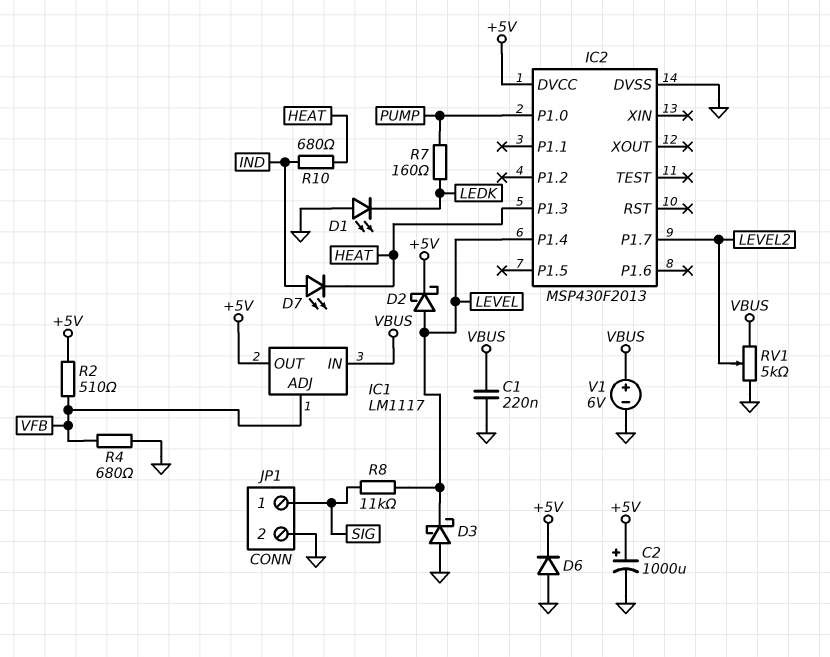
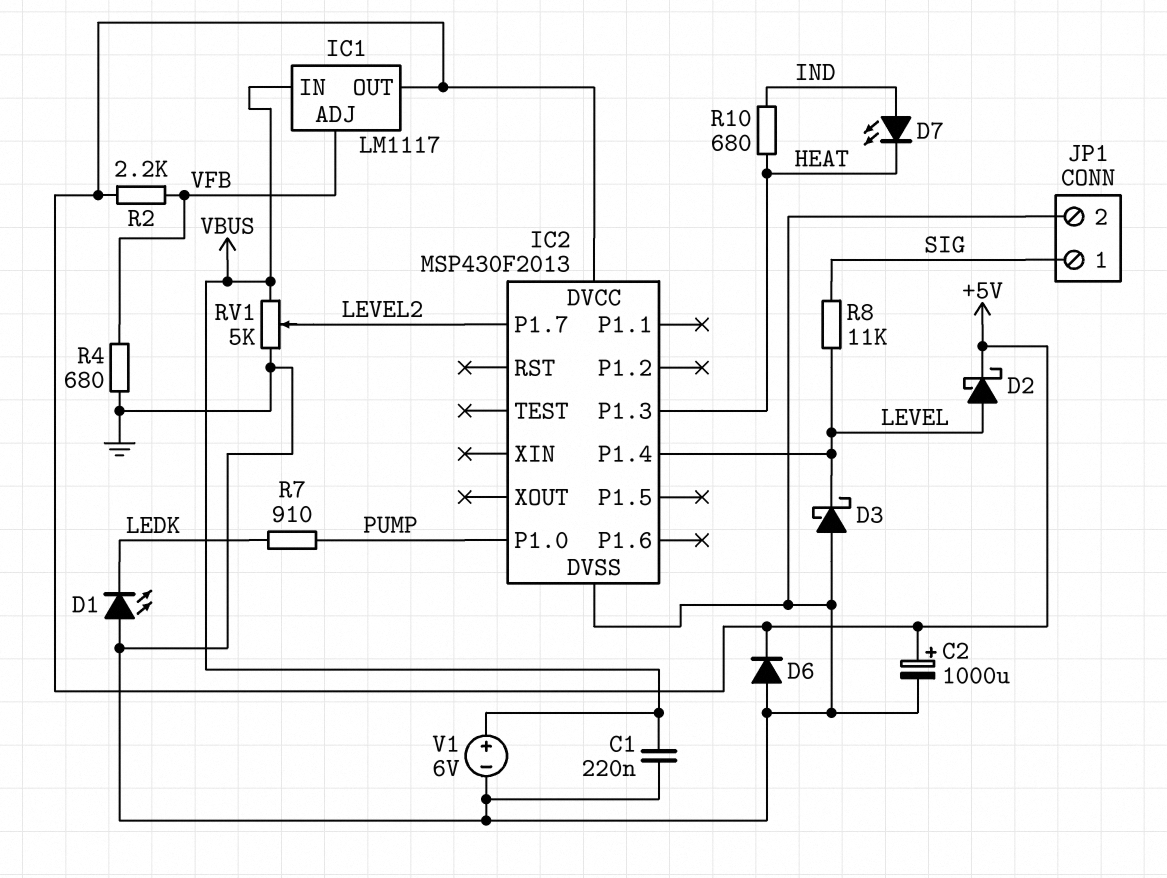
R2: 510 (+5V, VFB) -> 2.2k (+5V, VFB)
R7: 160 (LEDK, PUMP) -> 910 (LEDK, PUMP)

